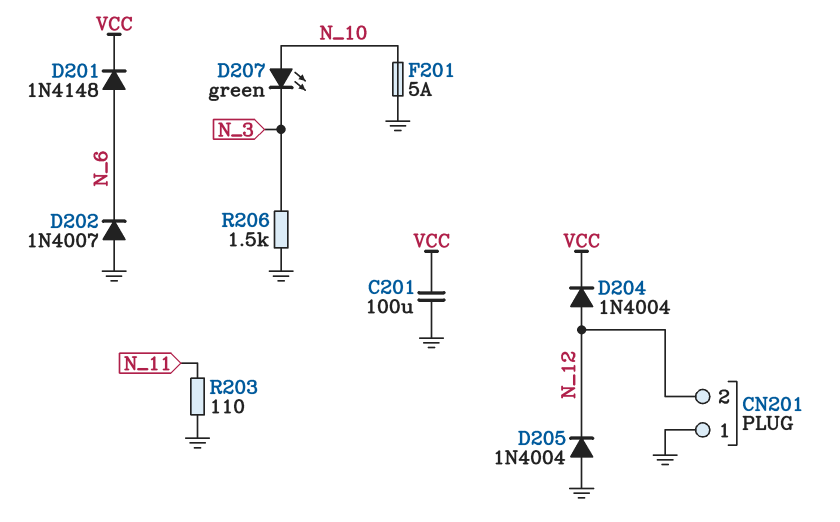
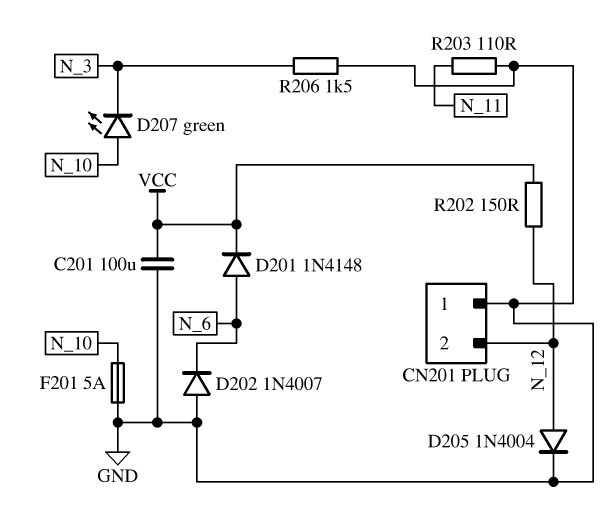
D204: diode 1N4004 (A N_12, K VCC) -> none
D205: diode 1N4004 (A GND, K N_12) -> diode 1N4004 (A N_12, K GND)
R202: none -> 150 (N_12, VCC)

